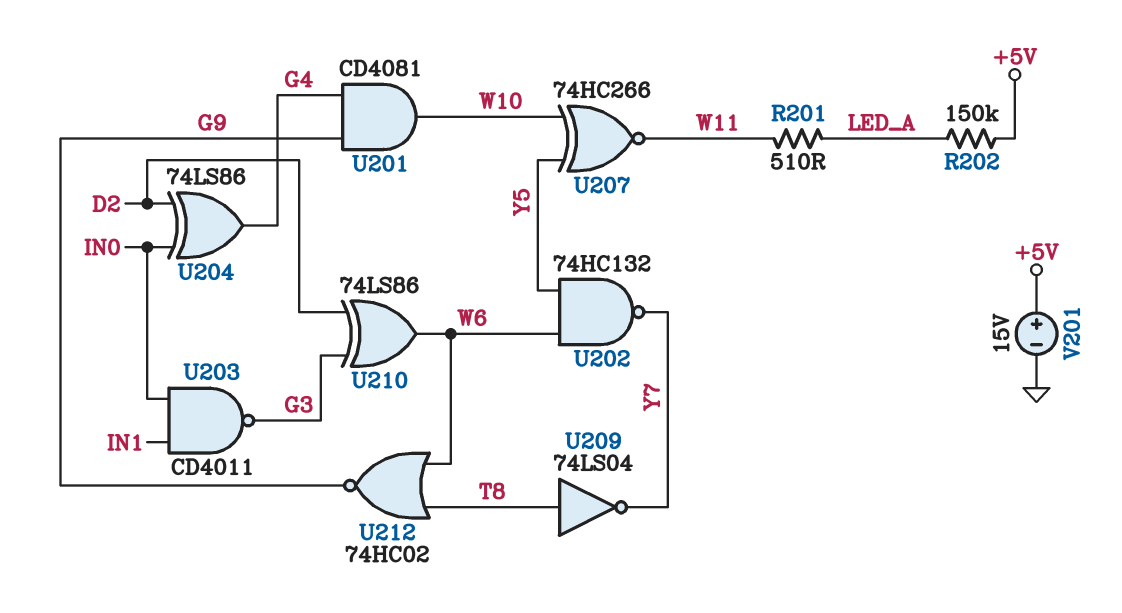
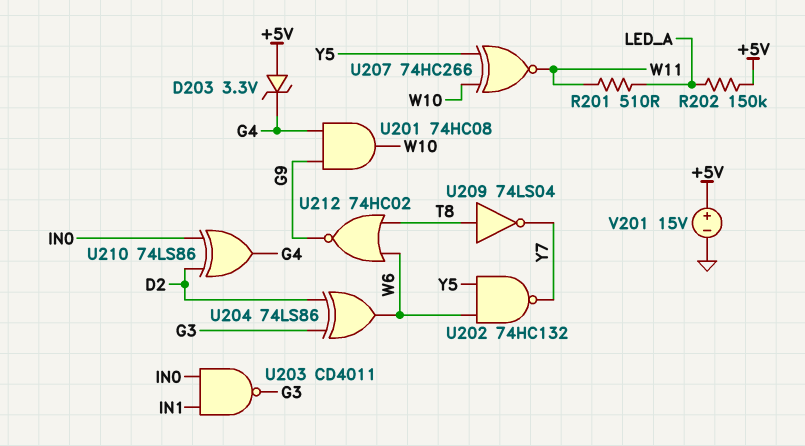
D203: none -> zener 3.3V (A +5V, K G4)
U201: AND CD4081 (in G4, in G9, out W10) -> AND 74HC08 (in G4, in G9, out W10)
U204: XOR 74LS86 (in D2, in IN0, out G4) -> XOR 74LS86 (in D2, in G3, out W6)
U210: XOR 74LS86 (in D2, in G3, out W6) -> XOR 74LS86 (in D2, in IN0, out G4)

